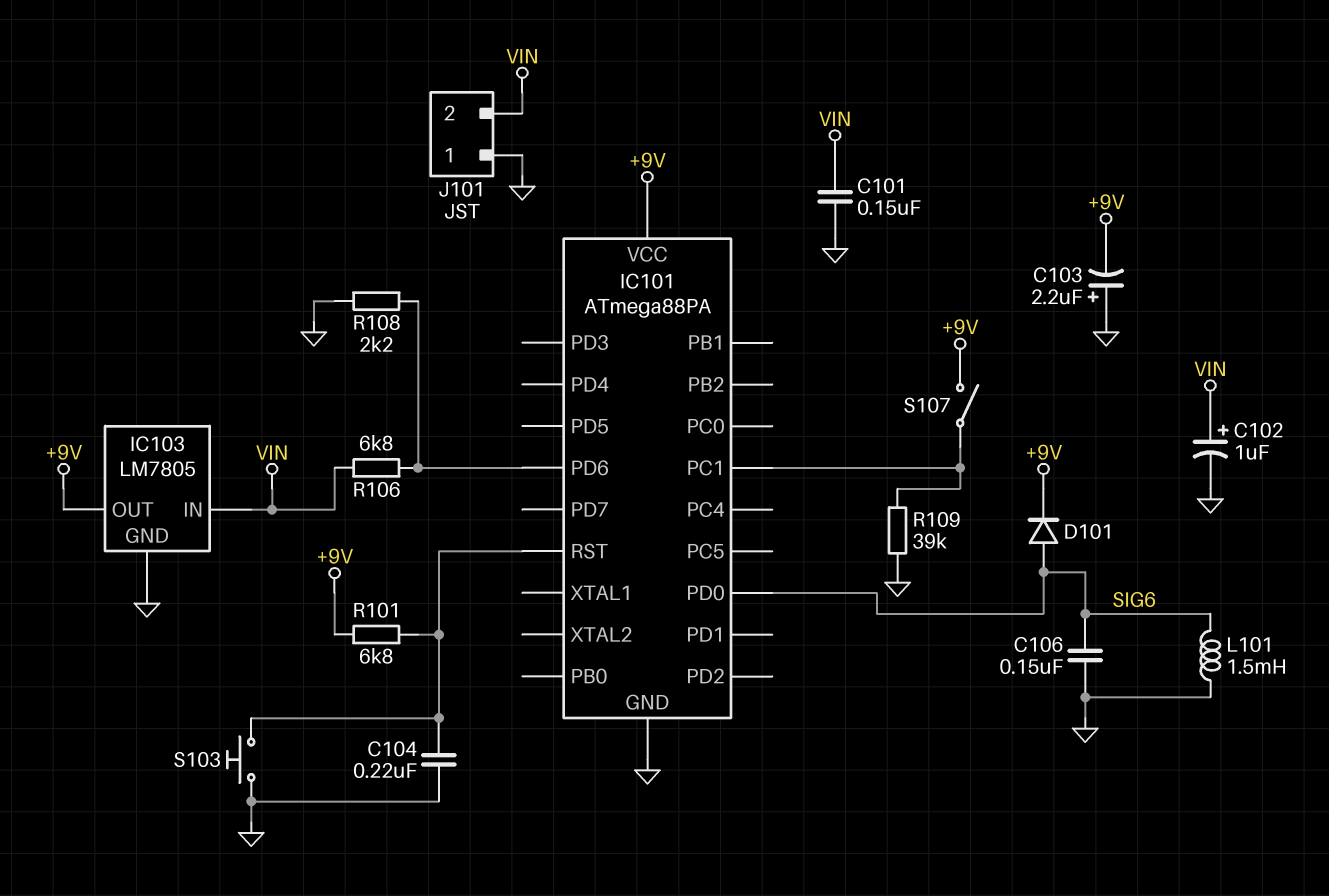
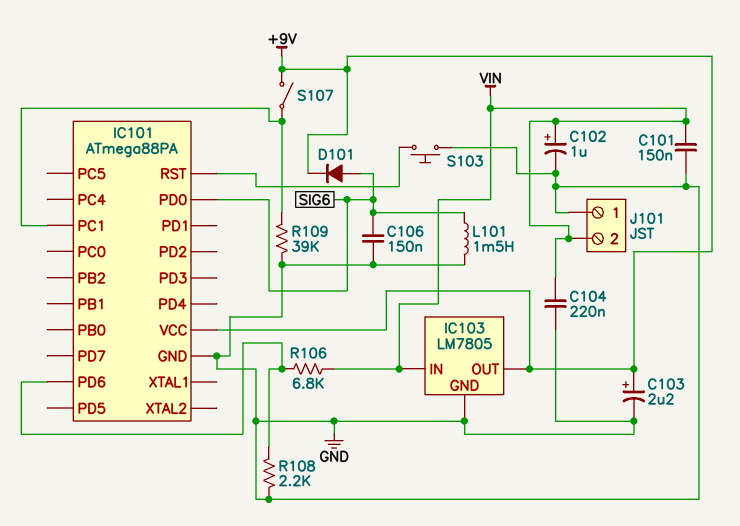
C103: 2.2uF (plus GND, minus +9V) -> 2.2uF (plus +9V, minus GND)
C104: 220nF (GND, IC101/RST) -> 220nF (GND, VIN)
R101: 6.8k (+9V, IC101/RST) -> none

